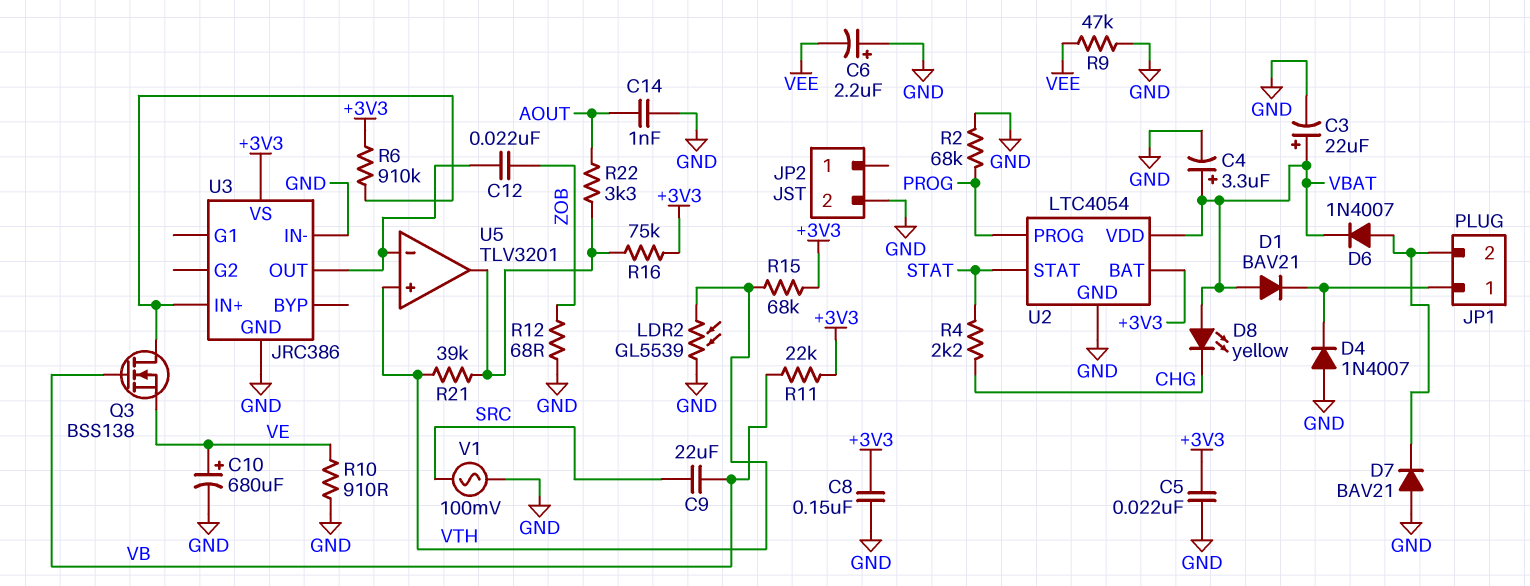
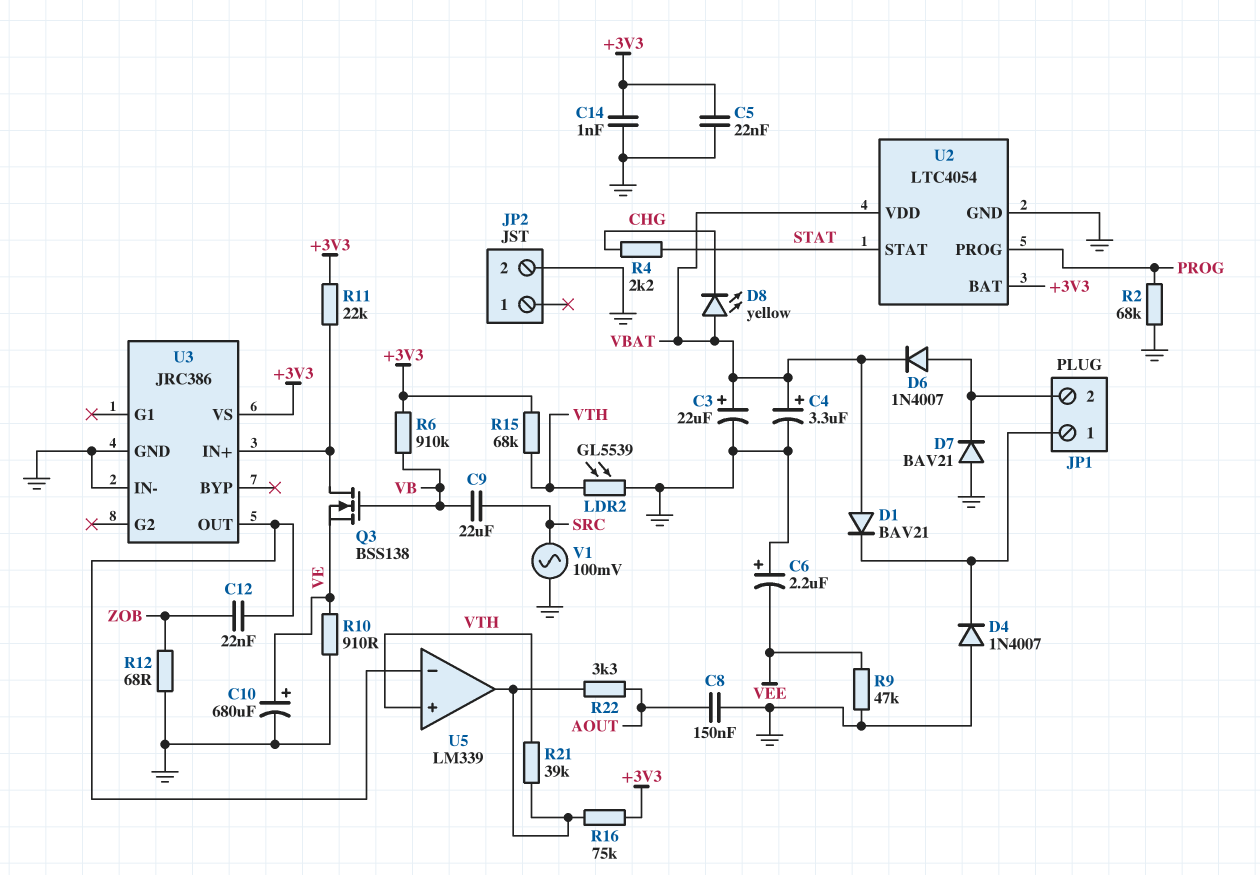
C8: 150nF (+3V3, GND) -> 150nF (AOUT, GND)
C14: 1nF (AOUT, GND) -> 1nF (+3V3, GND)
R6: 910k (+3V3, U3/IN+) -> 910k (+3V3, VB)
R11: 22k (+3V3, VB) -> 22k (+3V3, U3/IN+)
U5: TLV3201 -> LM339

